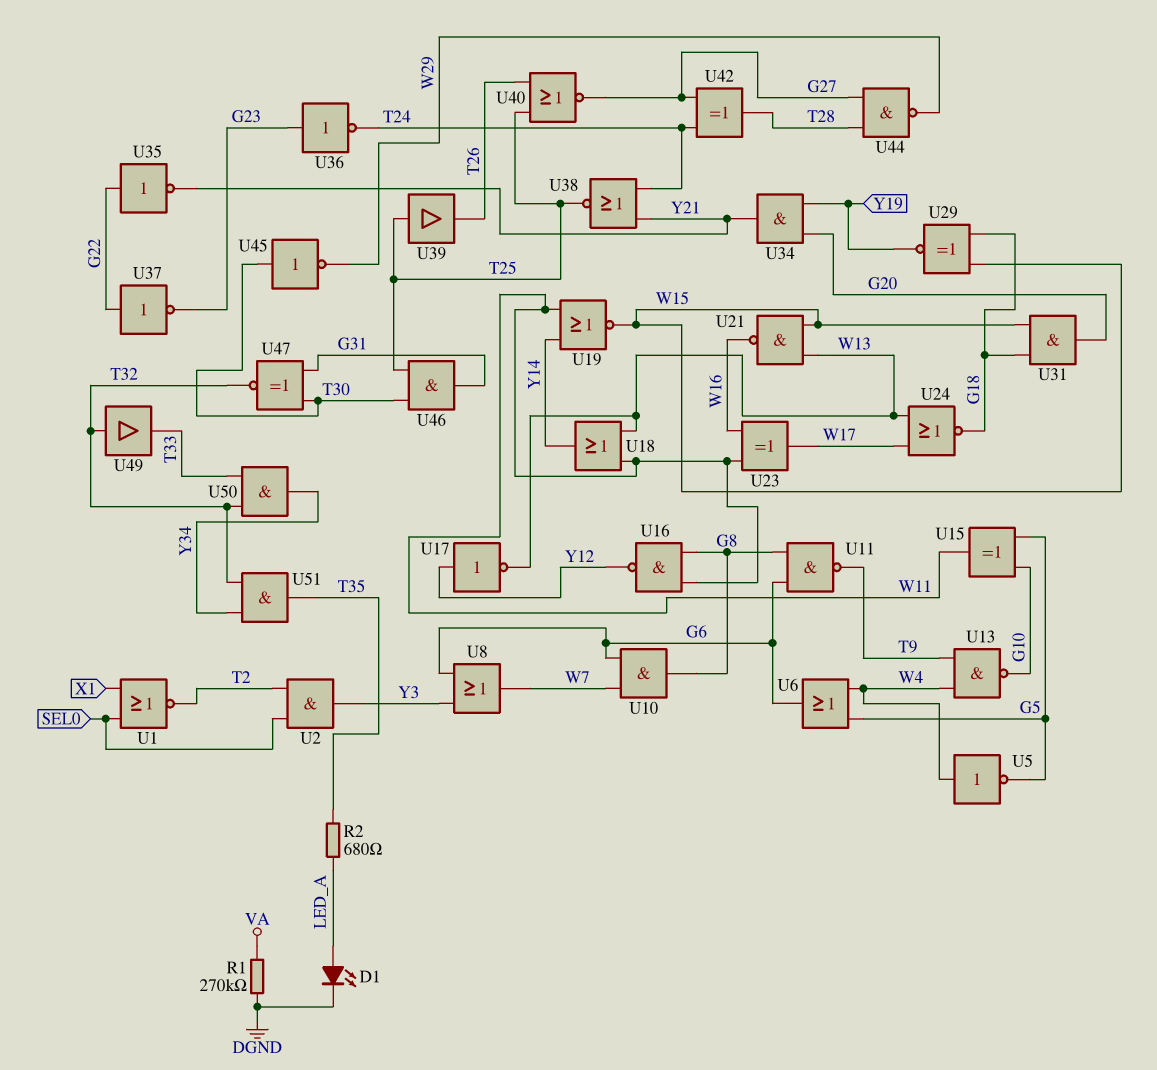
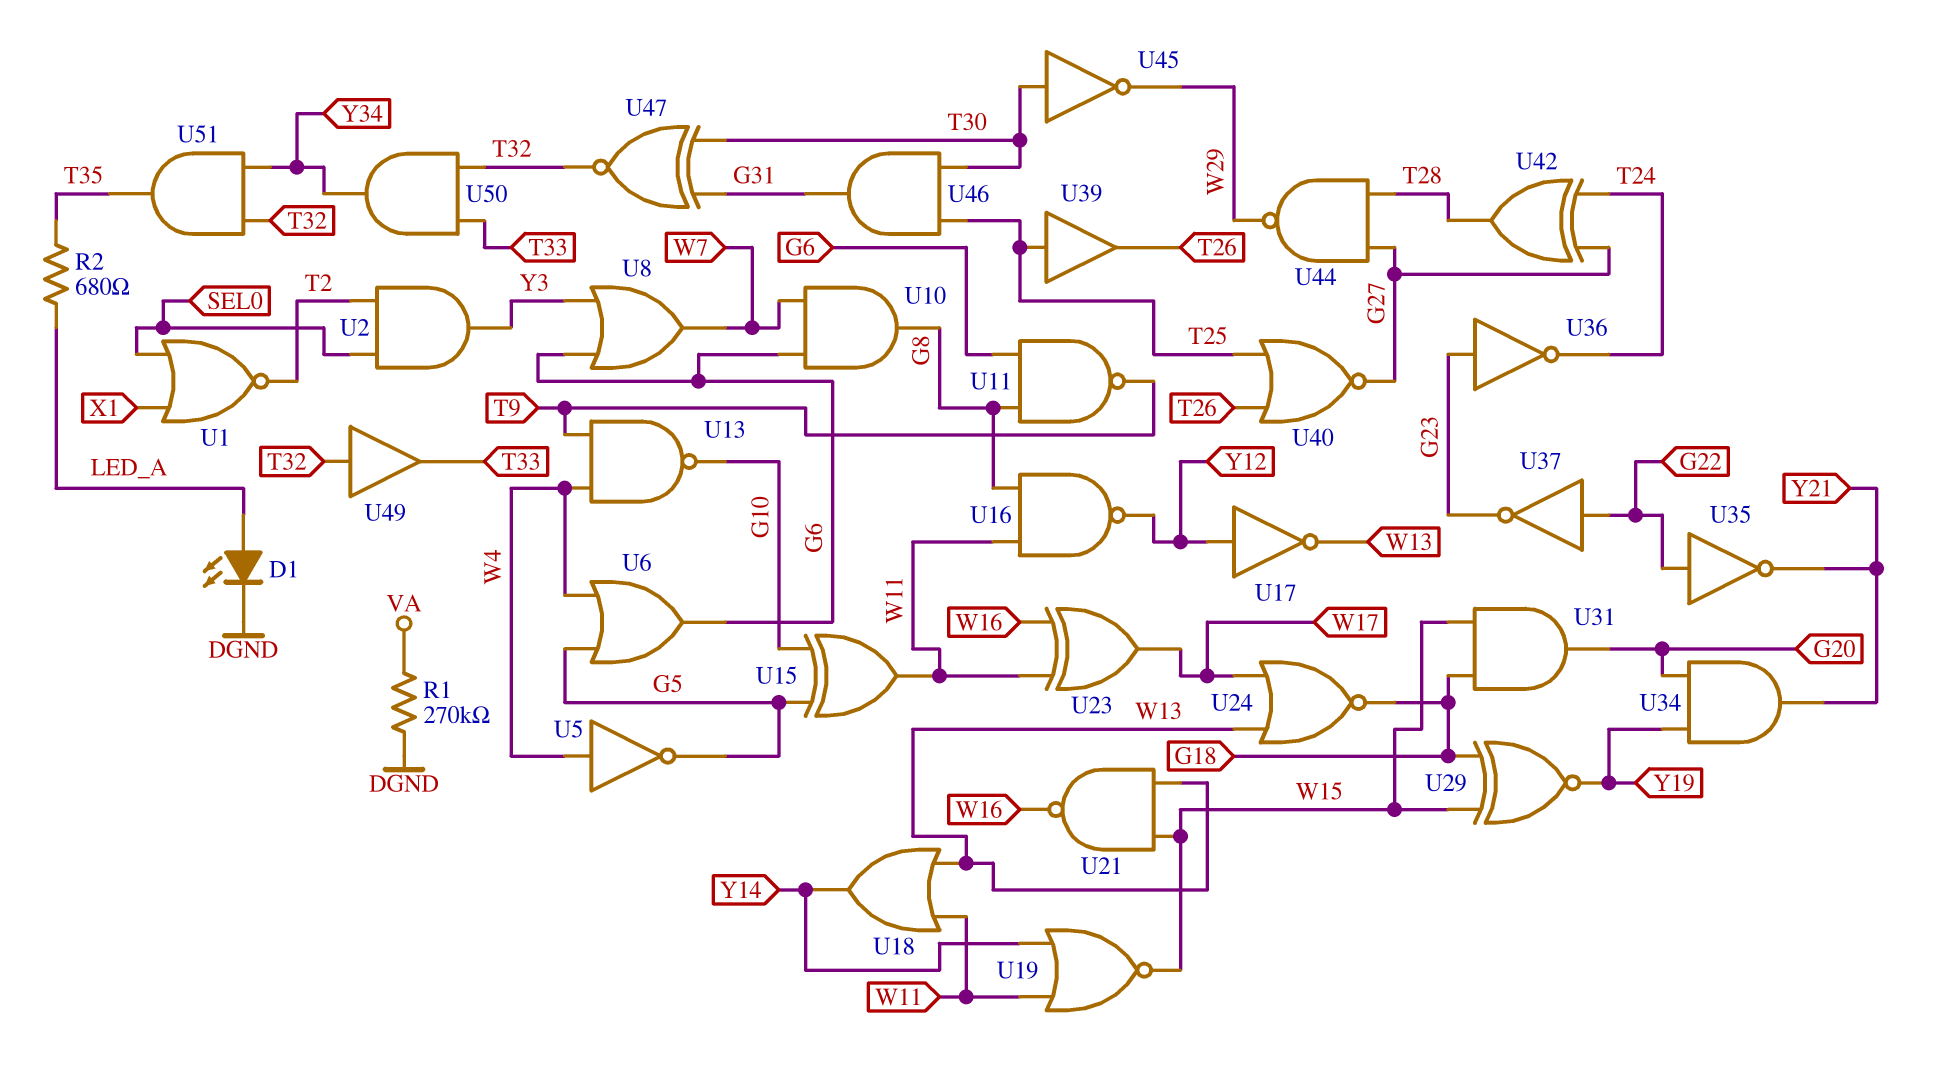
U38: NOR (in T24, in Y21, out T25) -> none

